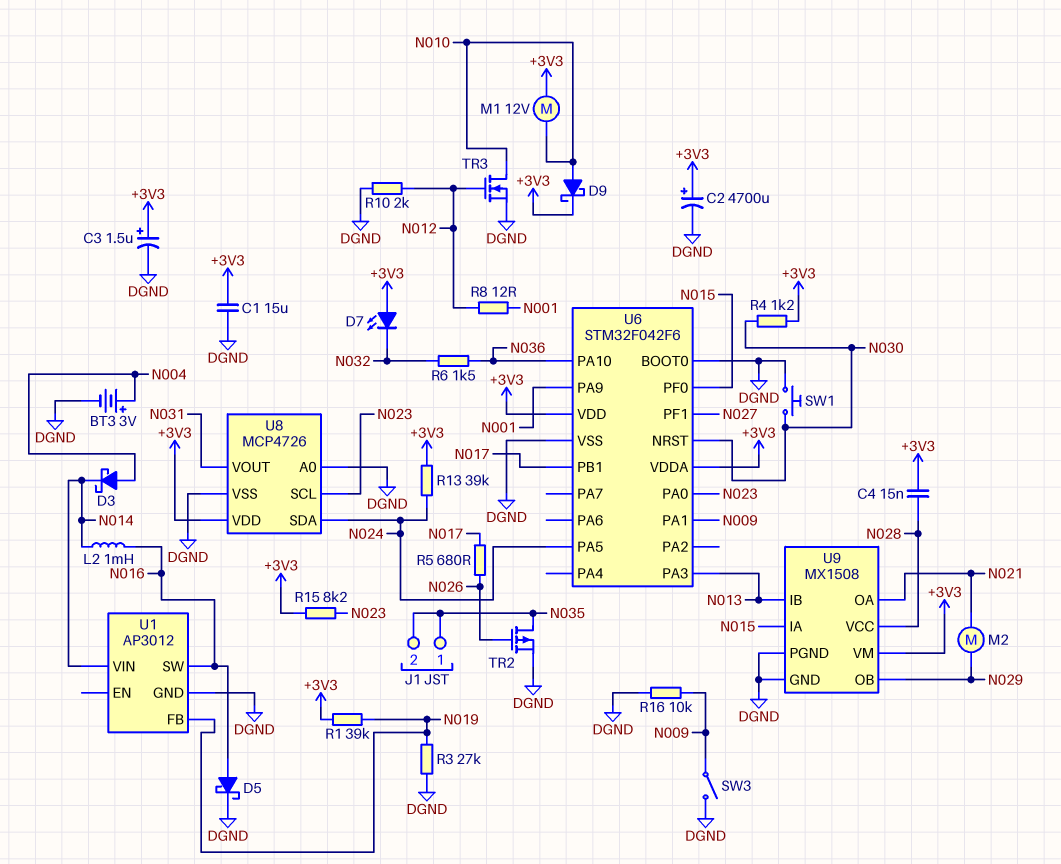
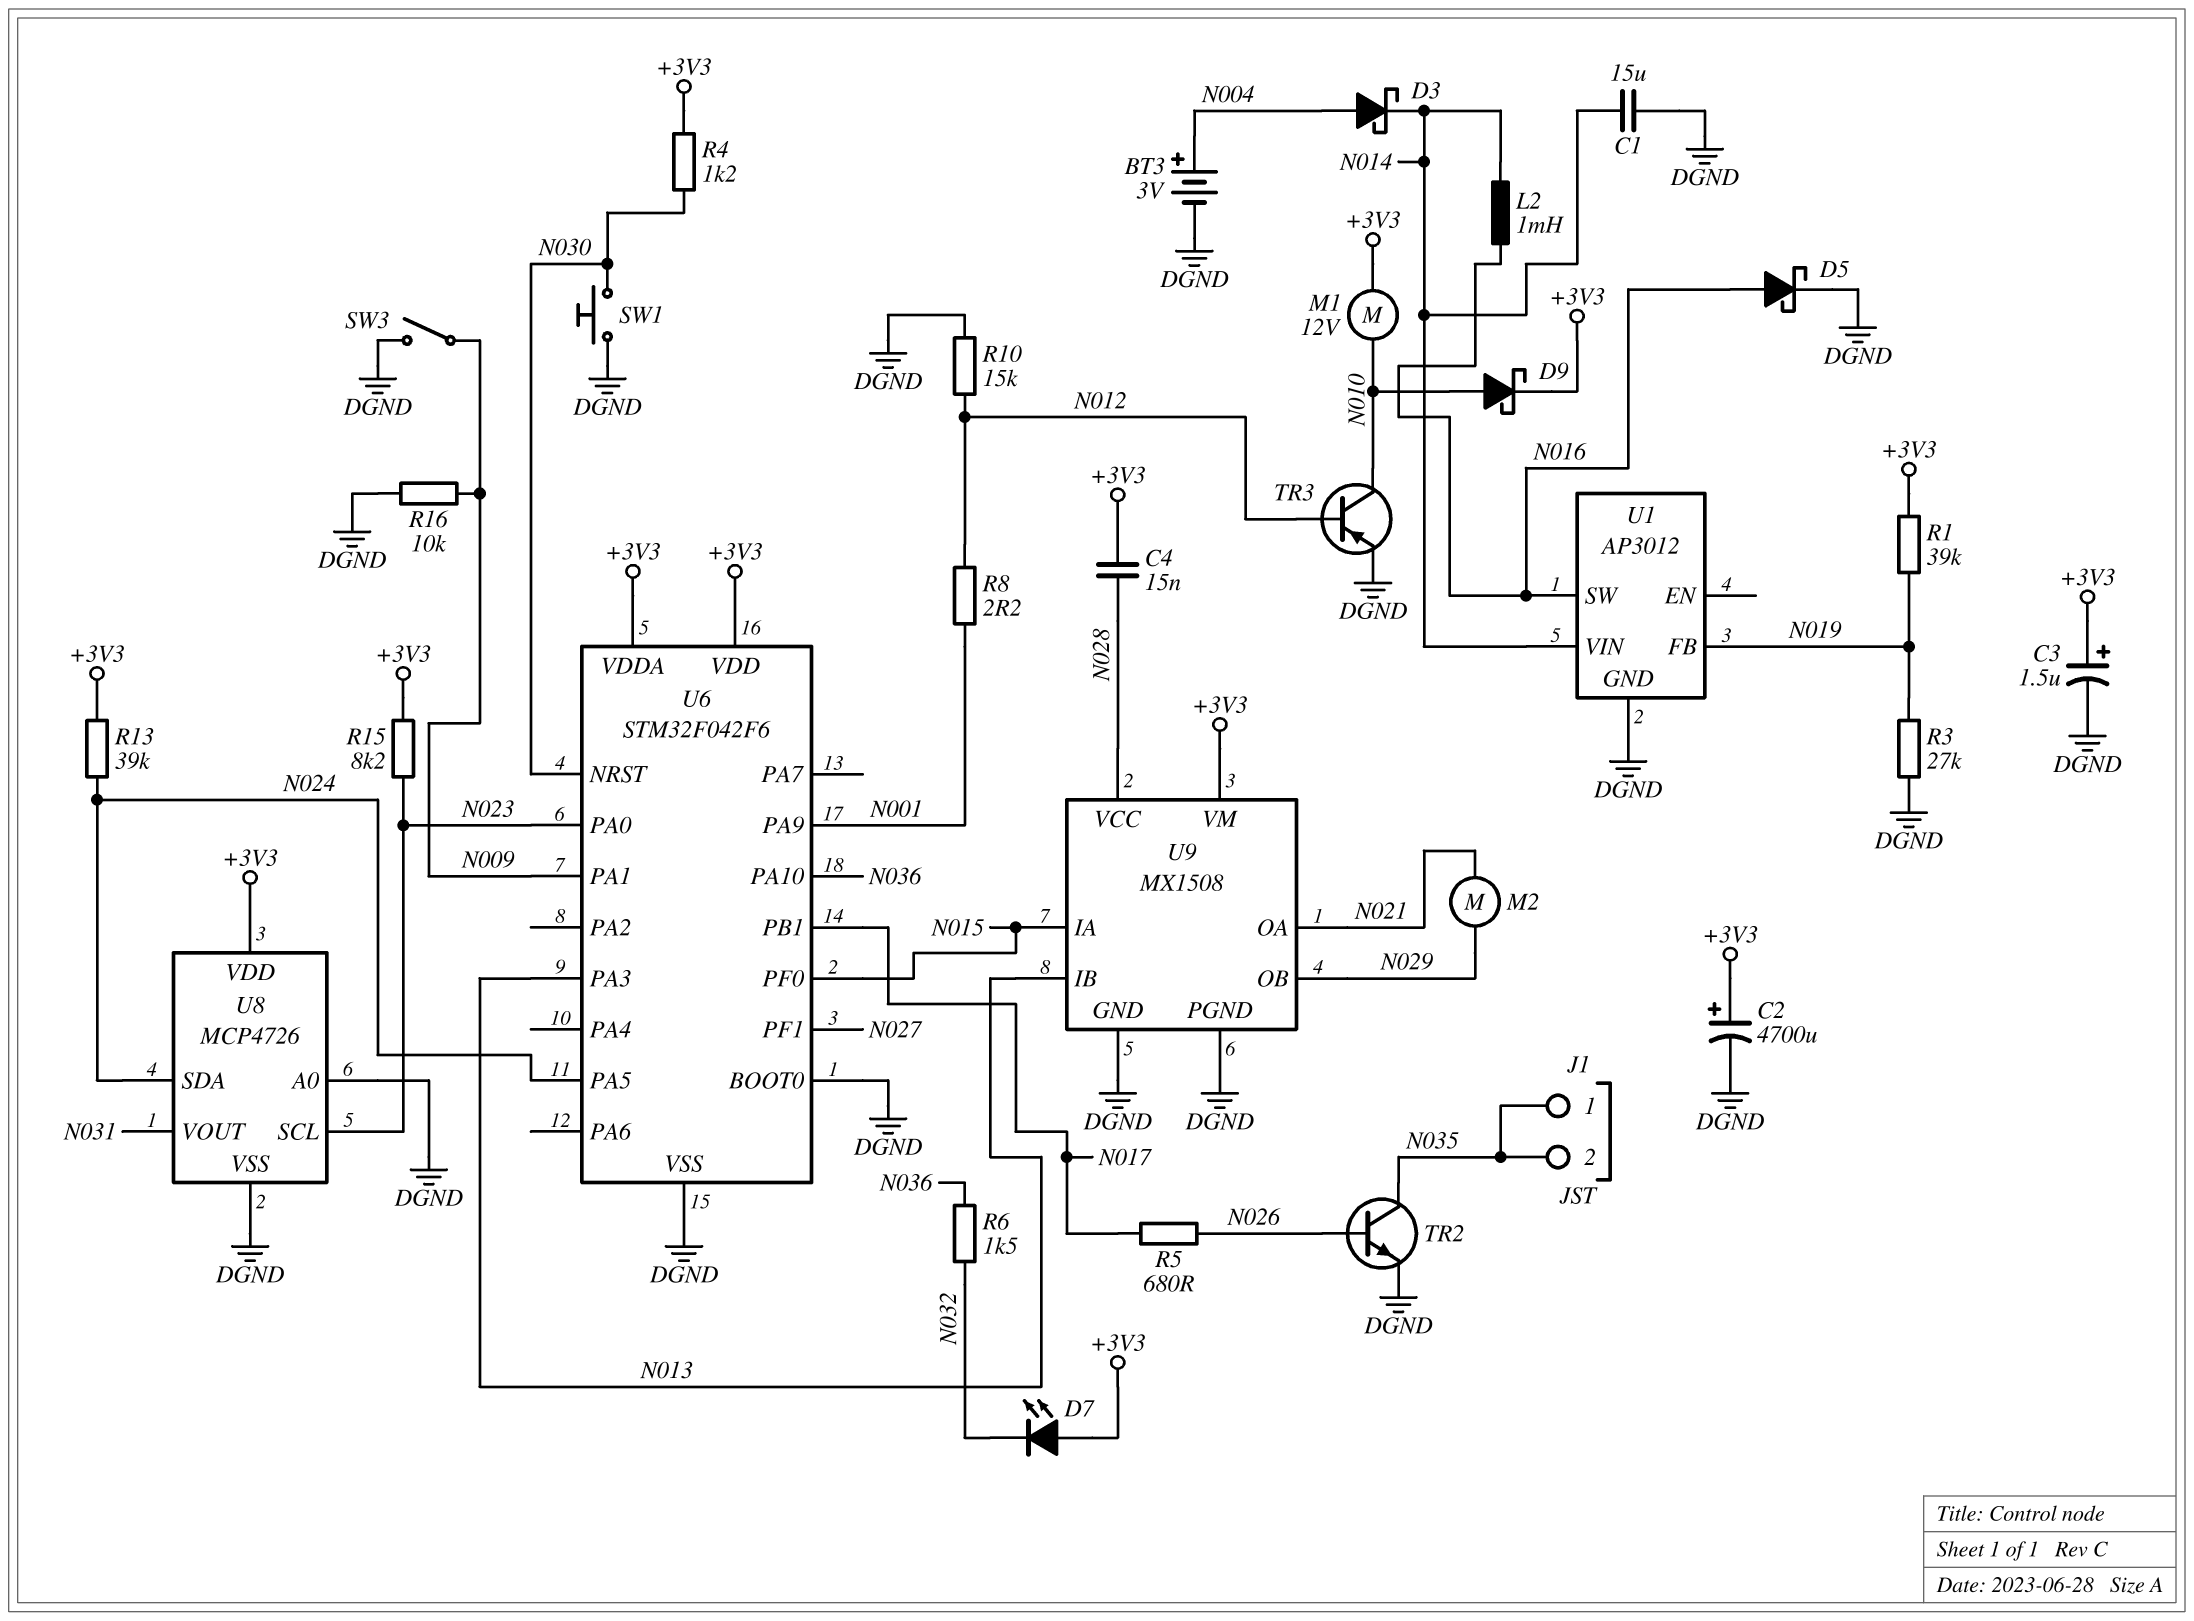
C1: 15uF (+3V3, DGND) -> 15uF (DGND, N014)
R8: 12 (N001, N012) -> 2.2 (N001, N012)
R10: 2k (DGND, N012) -> 15k (DGND, N012)
TR2: PMOS (G N026, D N035, S DGND) -> NPN (B N026, C N035, E DGND)
TR3: NMOS (G N012, D N010, S DGND) -> PNP (B N012, C N010, E DGND)

